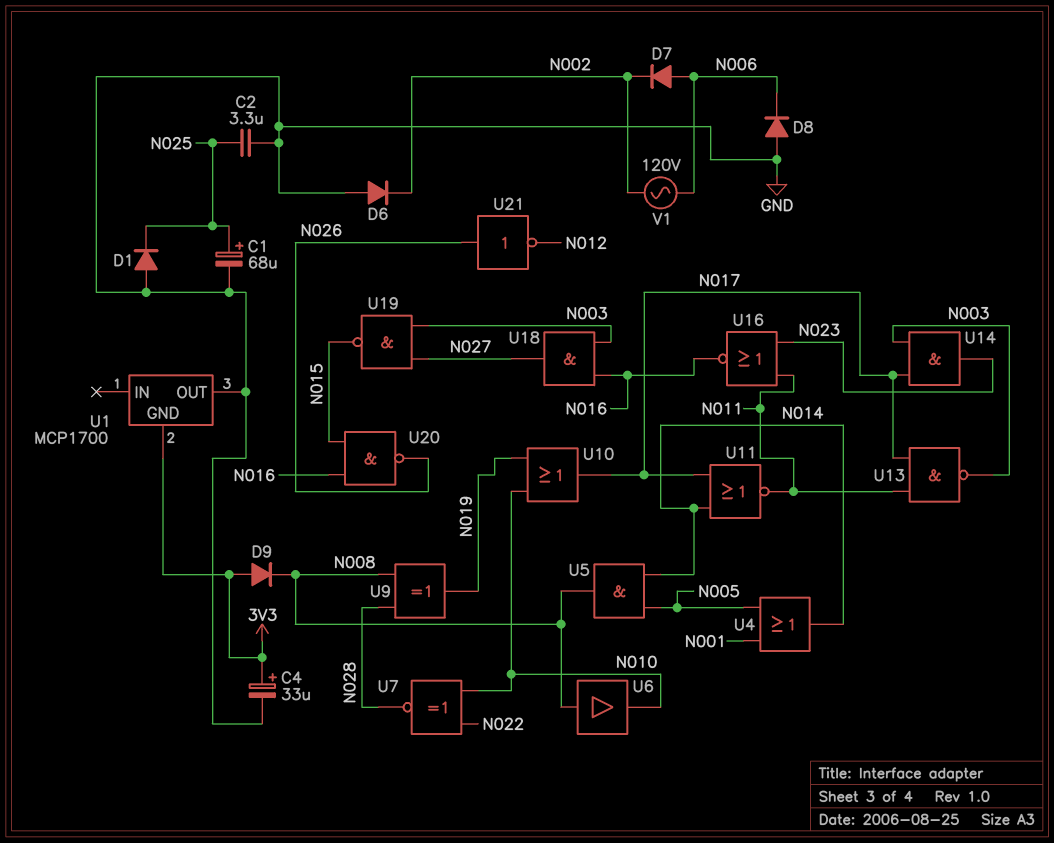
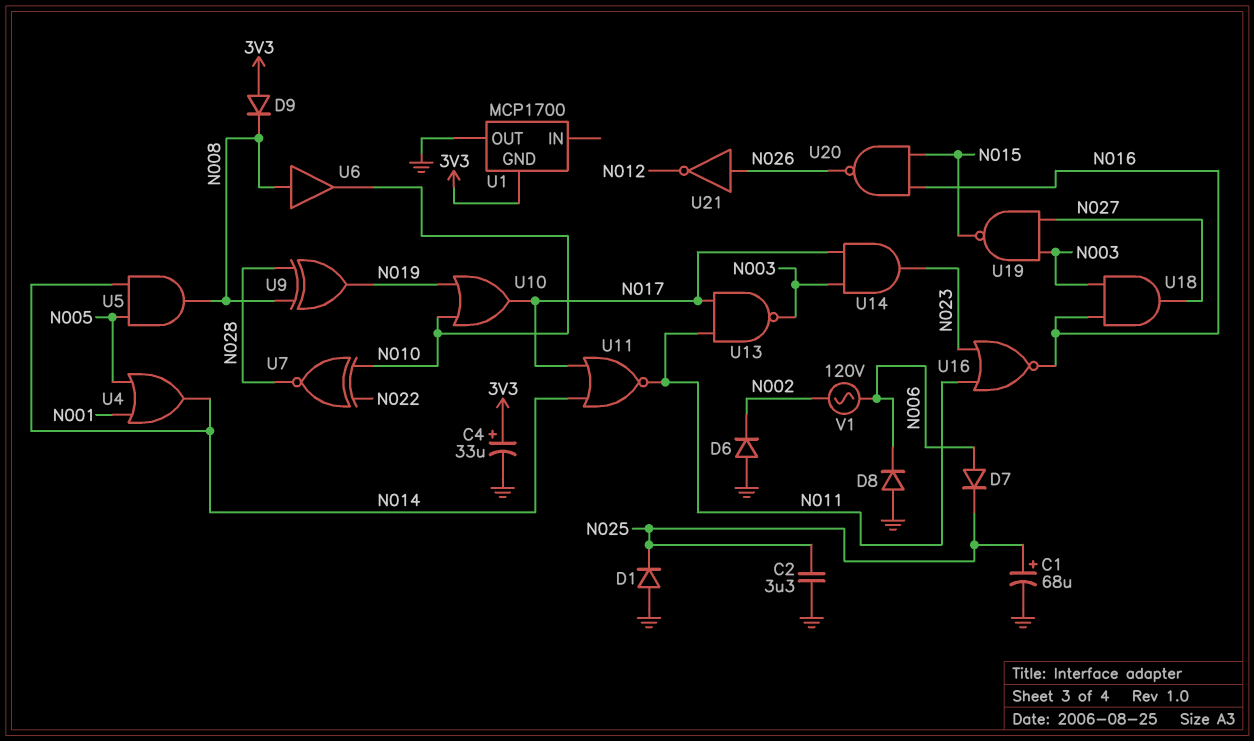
D7: diode (A N006, K N002) -> diode (A N006, K N025)

